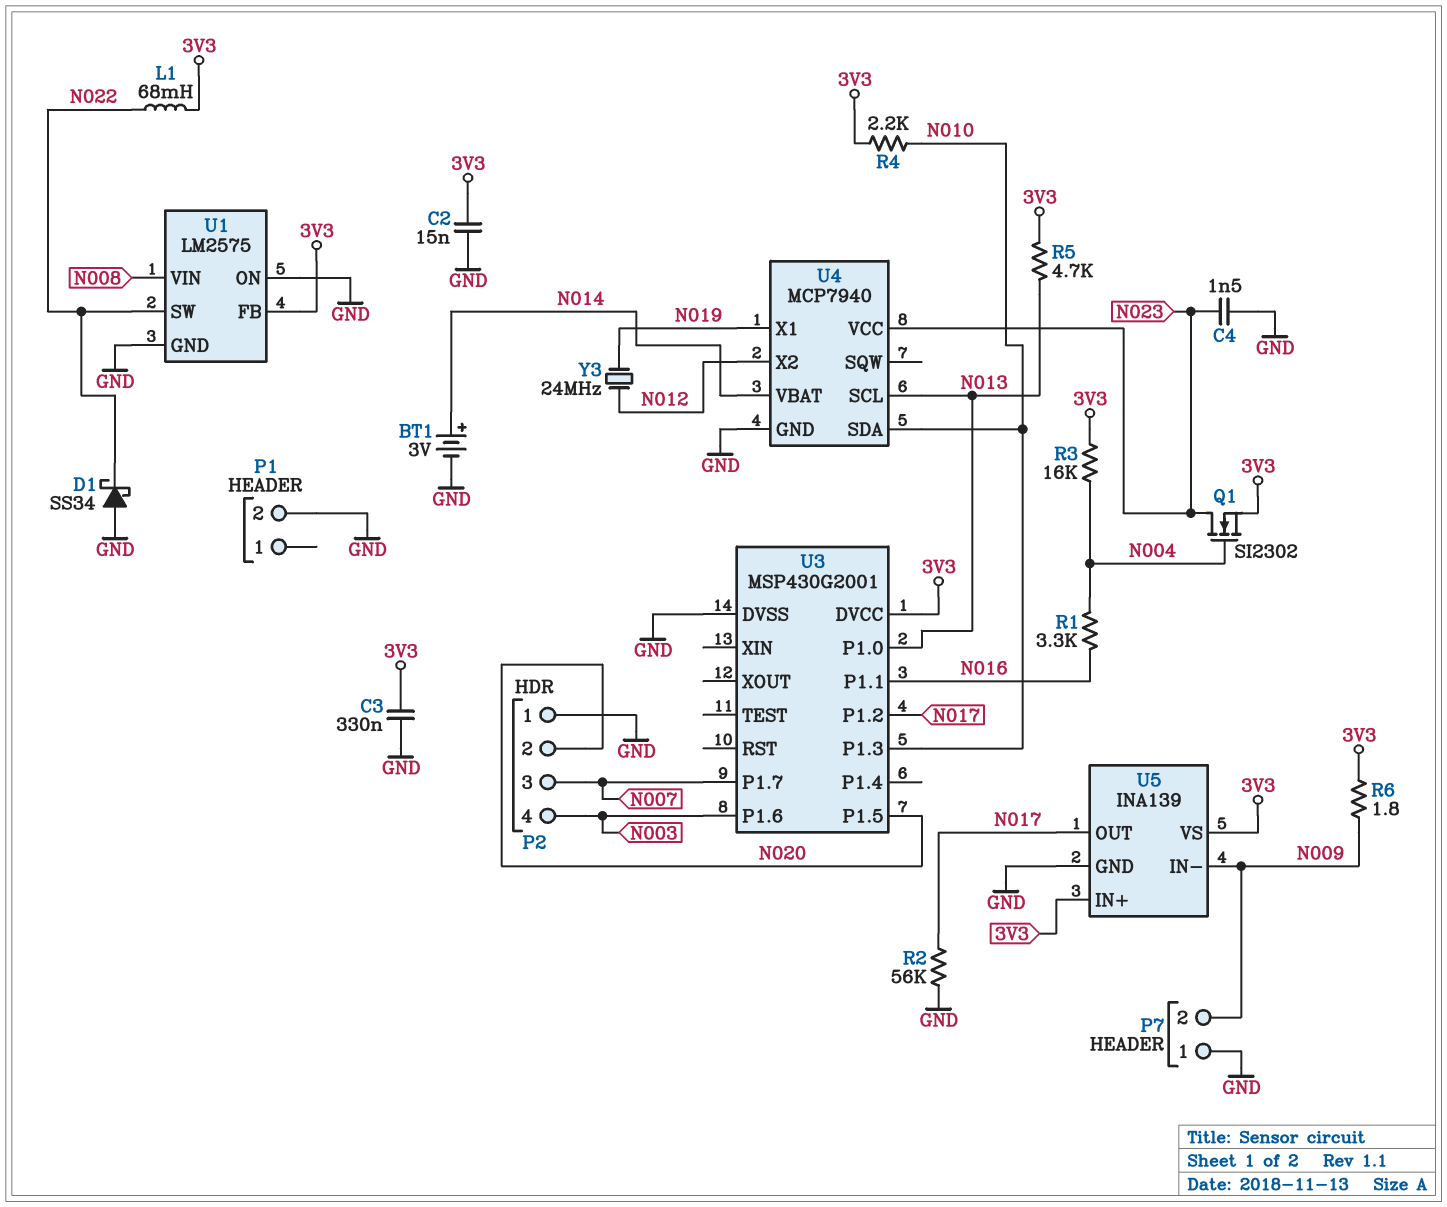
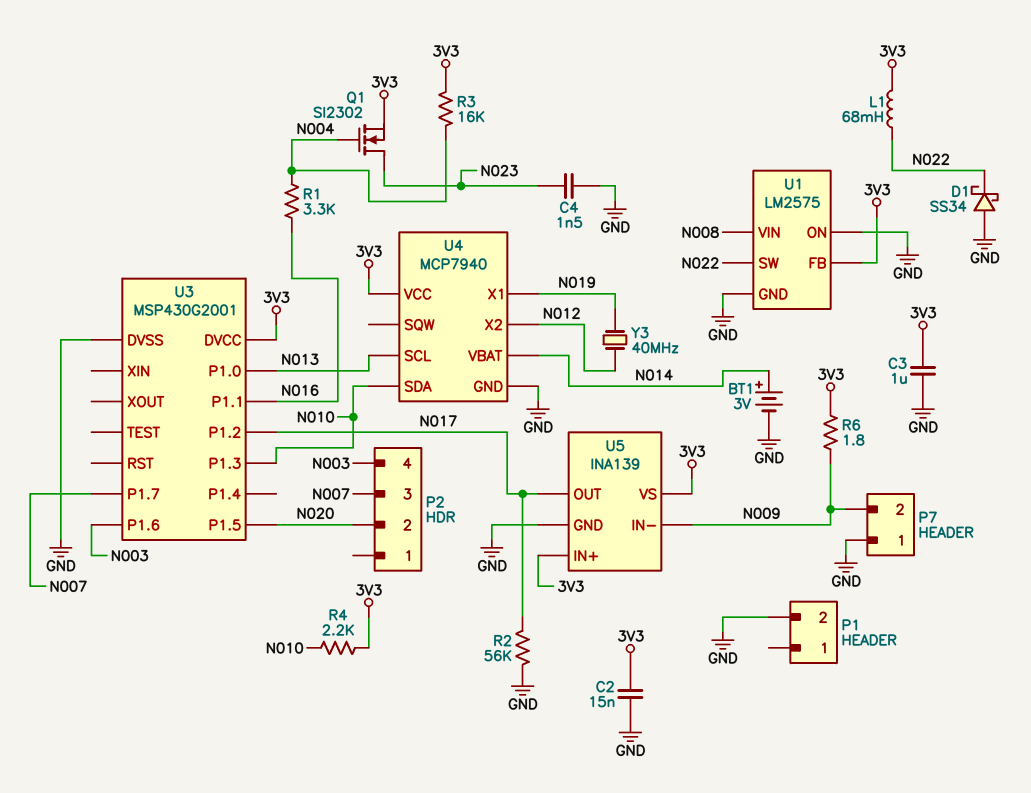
C3: 330nF (3V3, GND) -> 1uF (3V3, GND)
P2 pin 1: GND -> none
R5: 4.7k (3V3, N013) -> none
U4 pin VCC: N023 -> 3V3
Y3: 24MHz (N012, N019) -> 40MHz (N012, N019)

